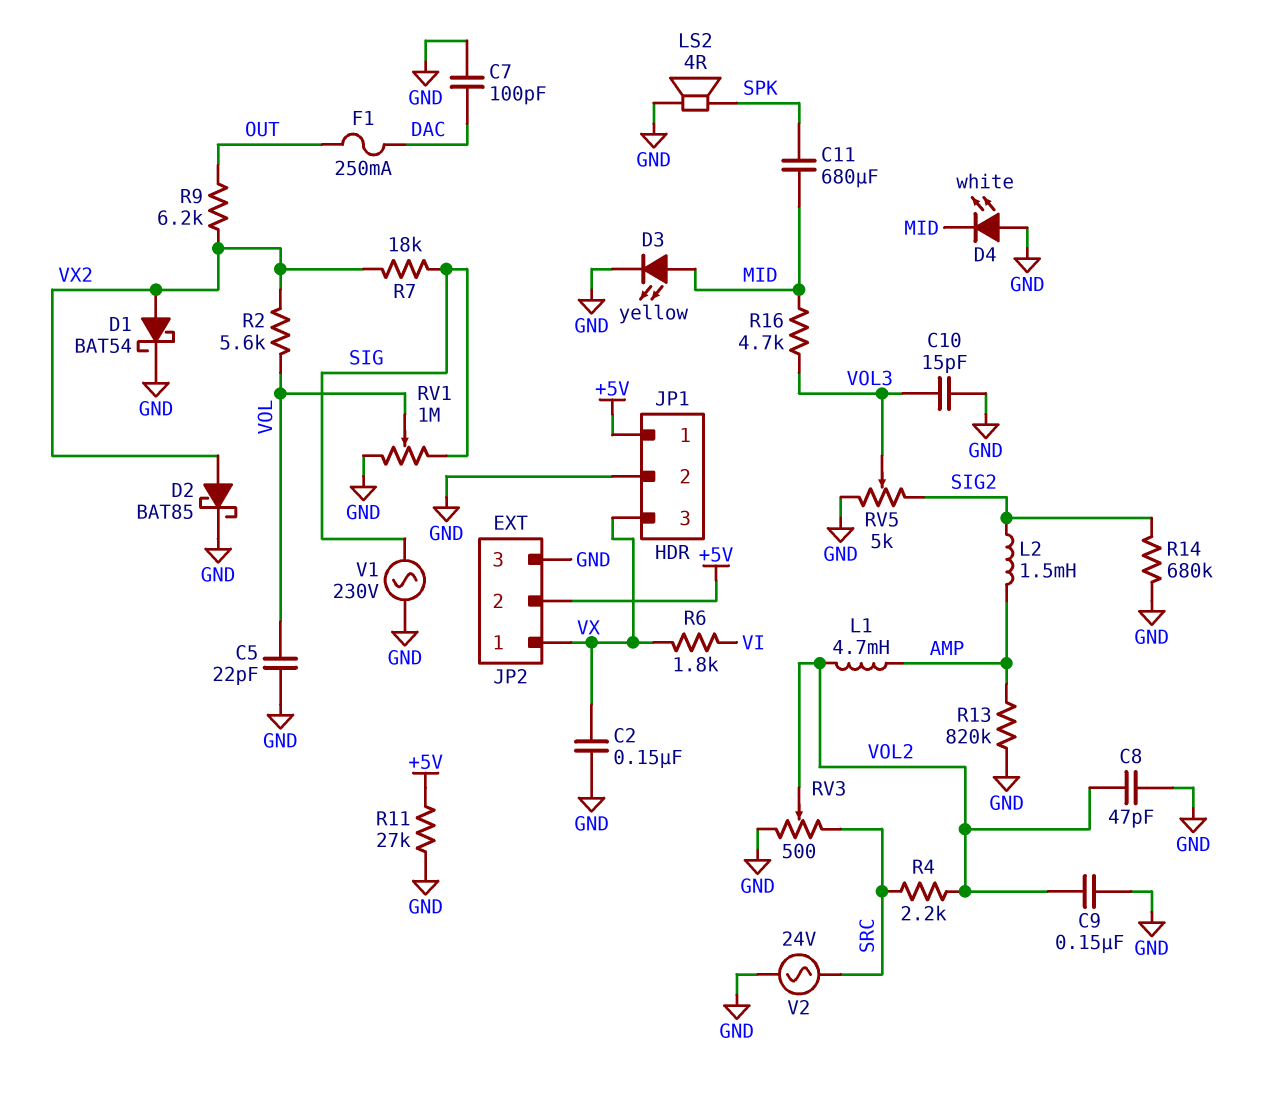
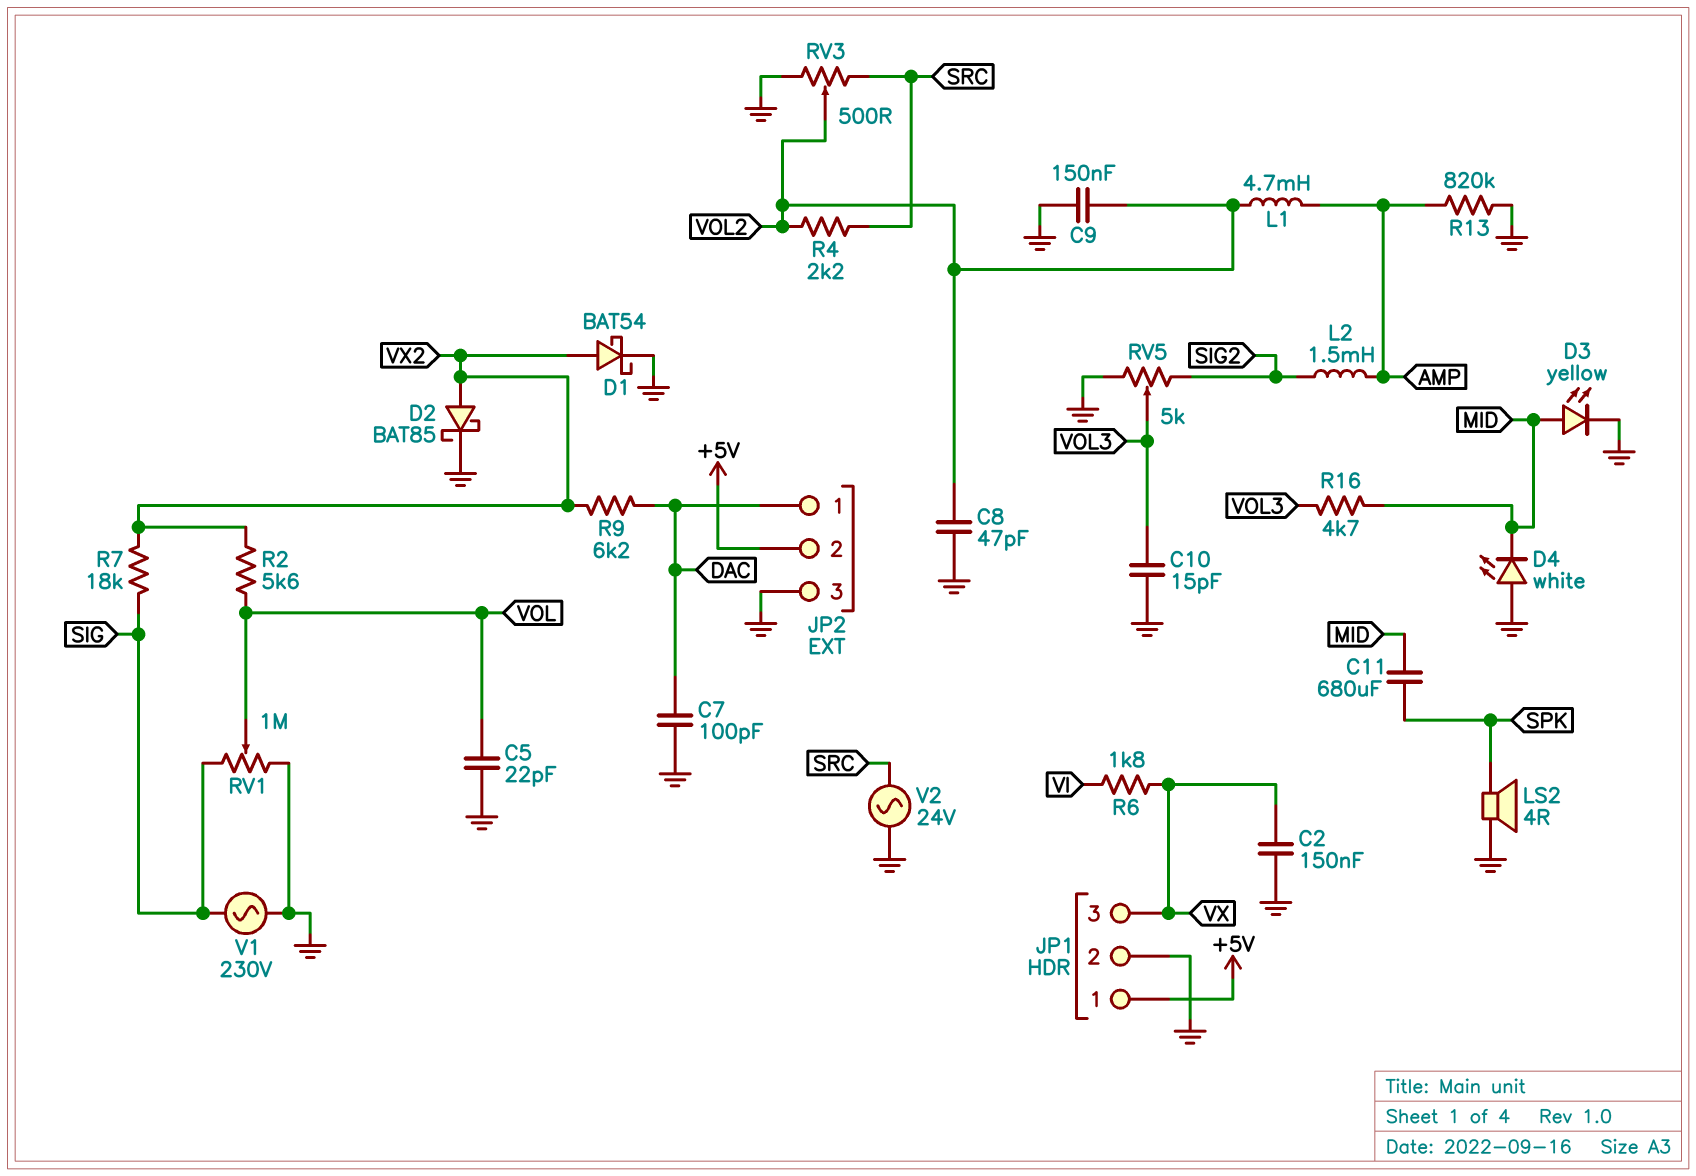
F1: 250mA (DAC, OUT) -> none
JP2 pin 1: VX -> DAC
R9: 6.2k (OUT, VX2) -> 6.2k (DAC, VX2)
R11: 27k (+5V, GND) -> none
R14: 680k (GND, SIG2) -> none

